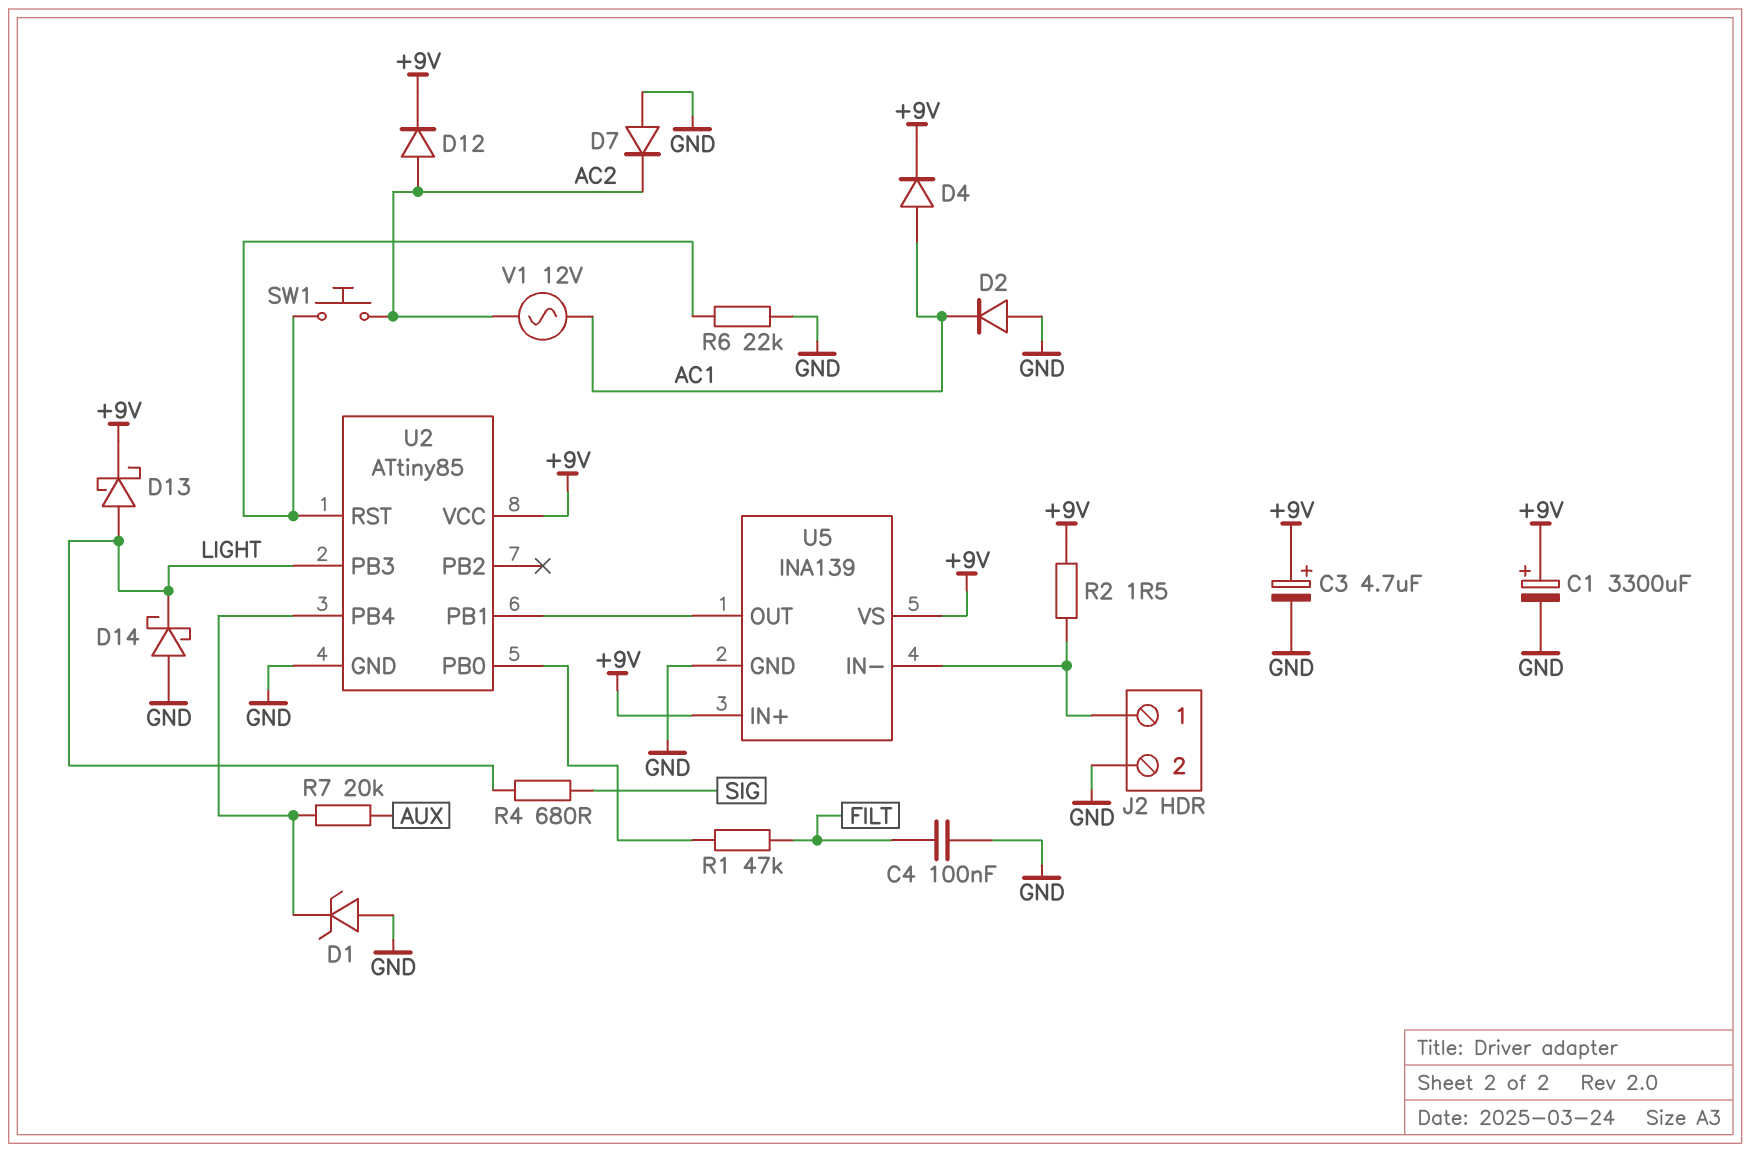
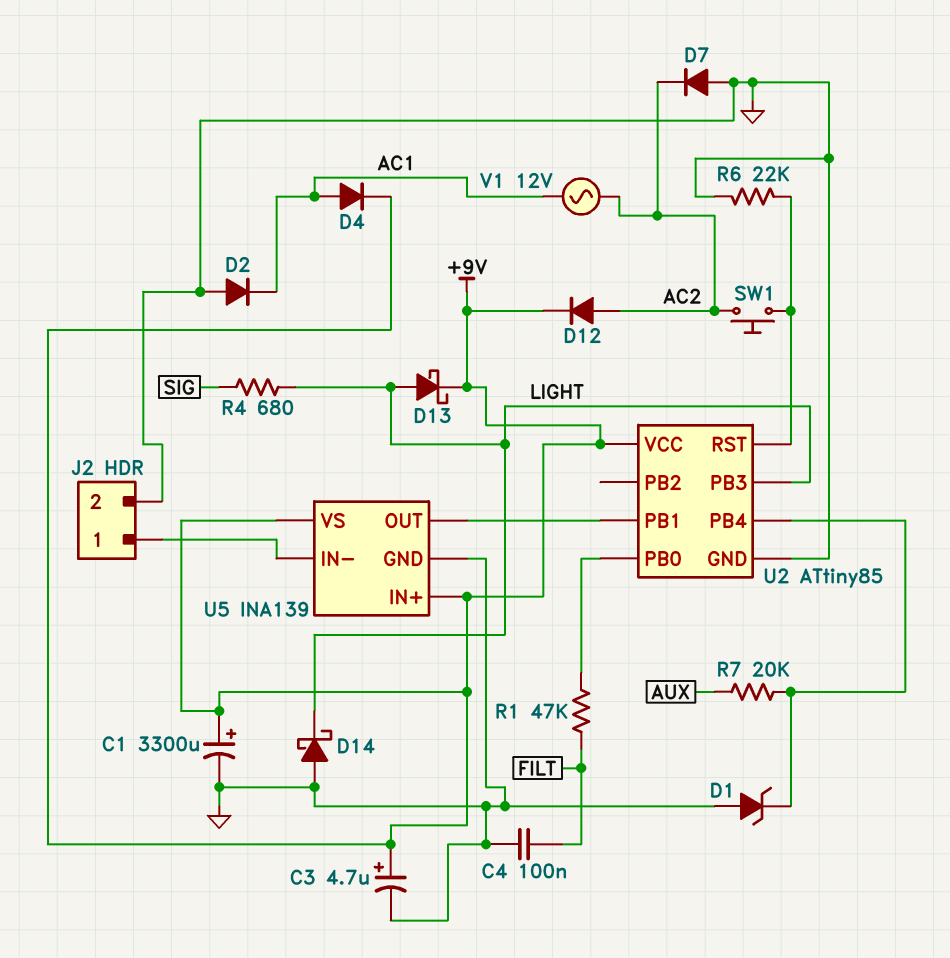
R2: 1.5 (+9V, J2/1) -> none

